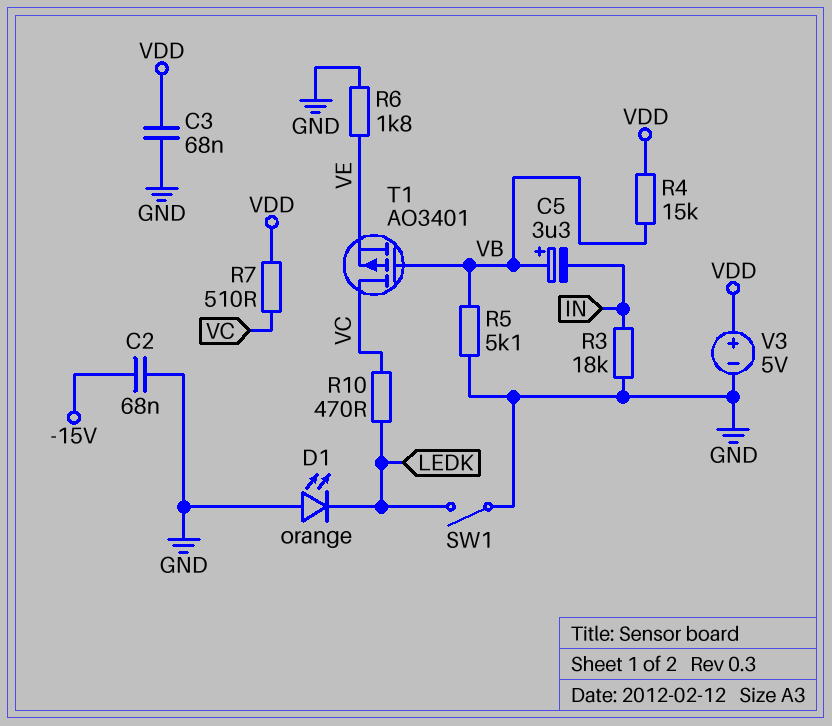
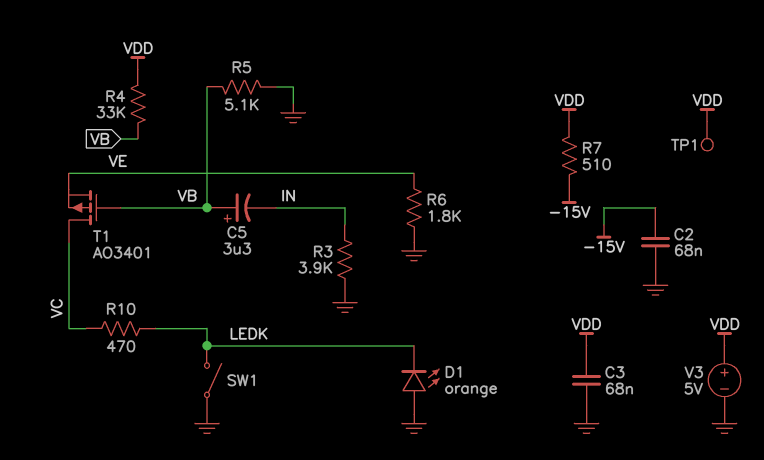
R3: 18k (GND, IN) -> 3.9k (GND, IN)
R4: 15k (VB, VDD) -> 33k (VB, VDD)
R7: 510 (VC, VDD) -> 510 (-15V, VDD)
TP1: none -> test point (VDD)

